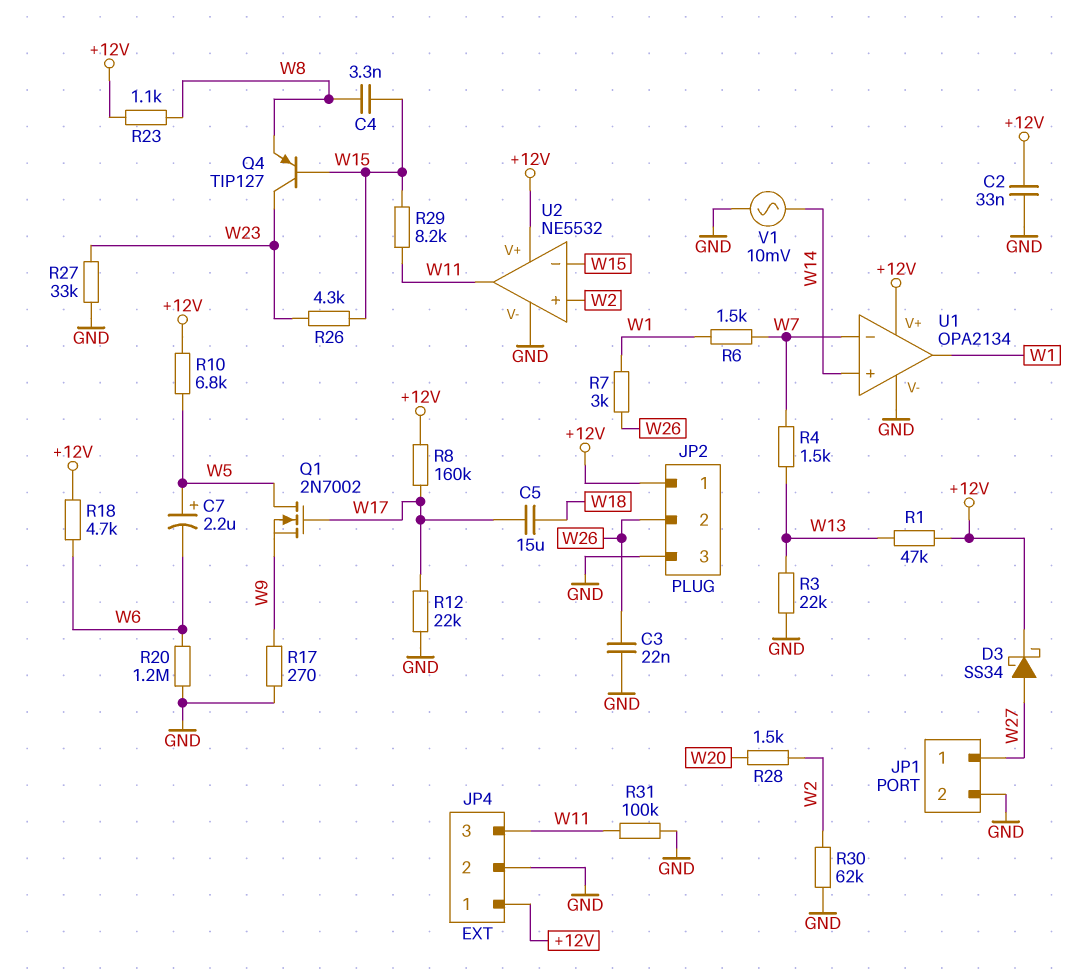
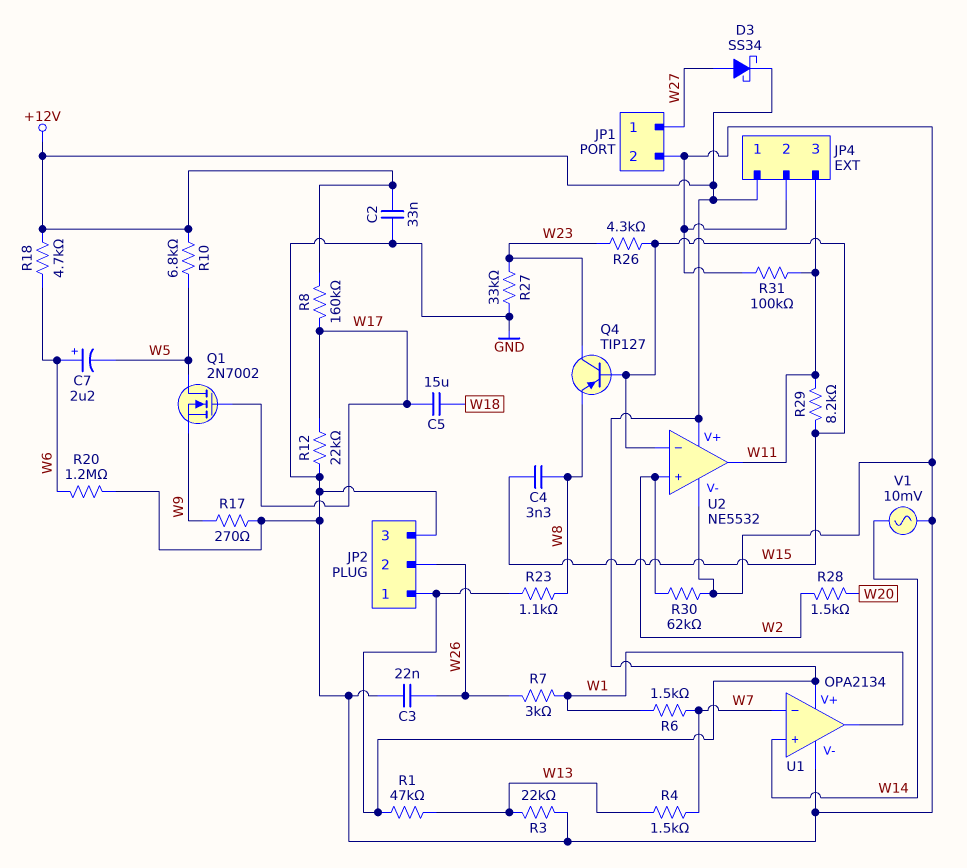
C7: 2.2uF (plus W5, minus W6) -> 2.2uF (plus W6, minus W5)

